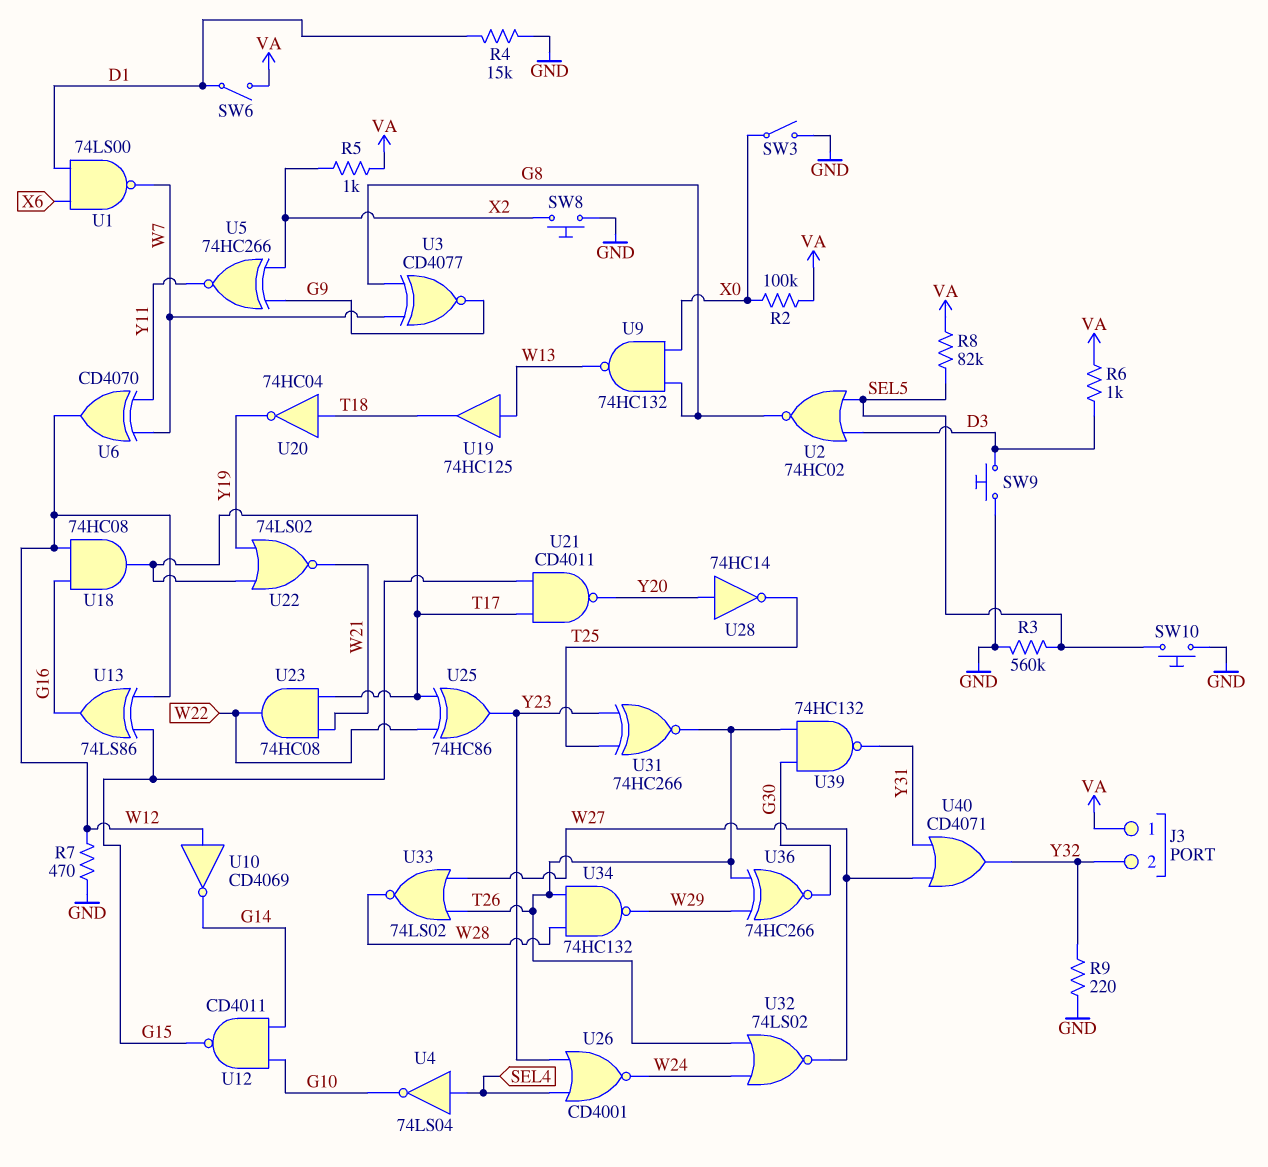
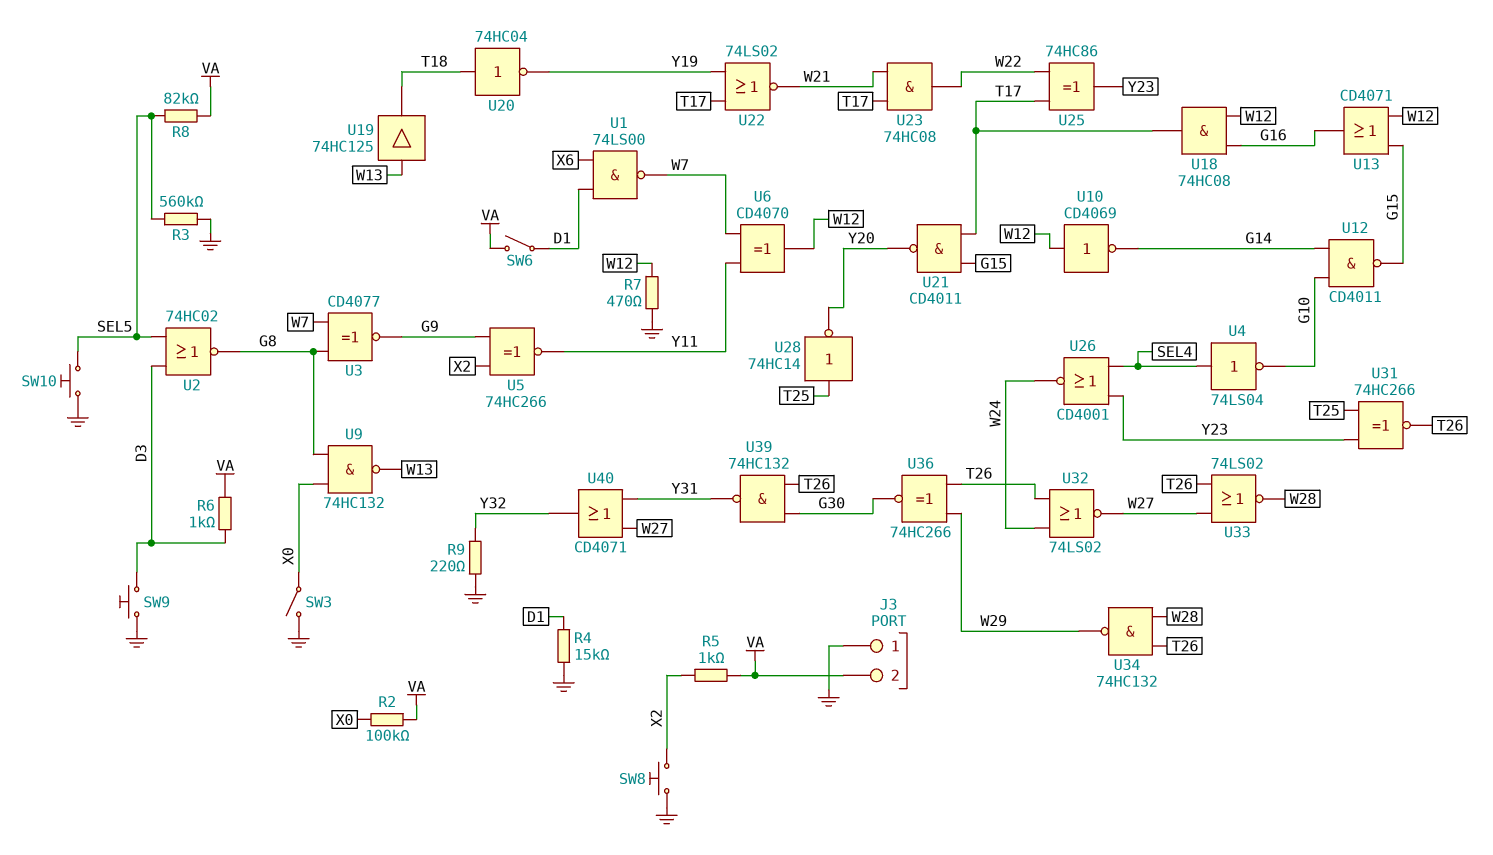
J3 pin 1: VA -> GND
J3 pin 2: Y32 -> VA
U13: XOR 74LS86 (in G15, in W12, out G16) -> OR CD4071 (in G15, in W12, out G16)
U28: NOT 74HC14 (in Y20, out T25) -> NOT 74HC14 (in T25, out Y20)

